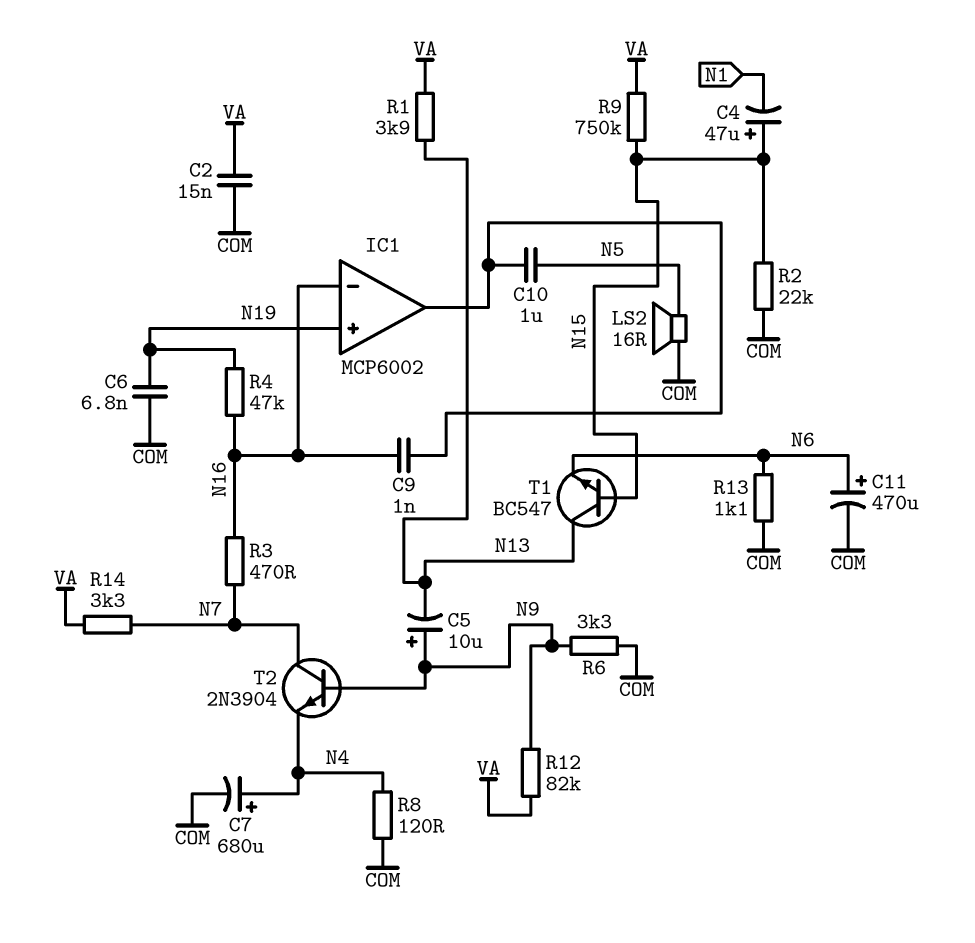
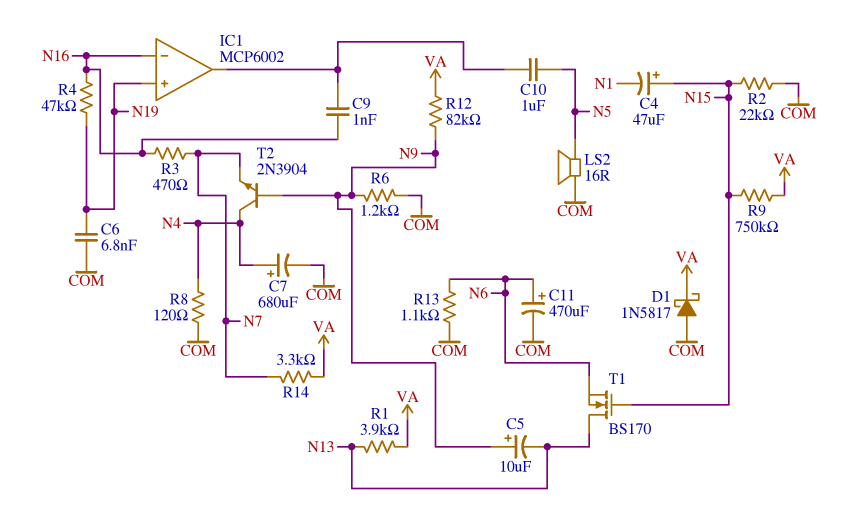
C2: 15nF (COM, VA) -> none
D1: none -> schottky 1N5817 (A COM, K VA)
R6: 3.3k (COM, N9) -> 1.2k (COM, N9)
T1: NPN BC547 (B N15, C N13, E N6) -> NMOS BS170 (G N15, D N13, S N6)
T2: NPN 2N3904 (B N9, C N7, E N4) -> NPN 2N3904 (B N9, C N4, E N7)

